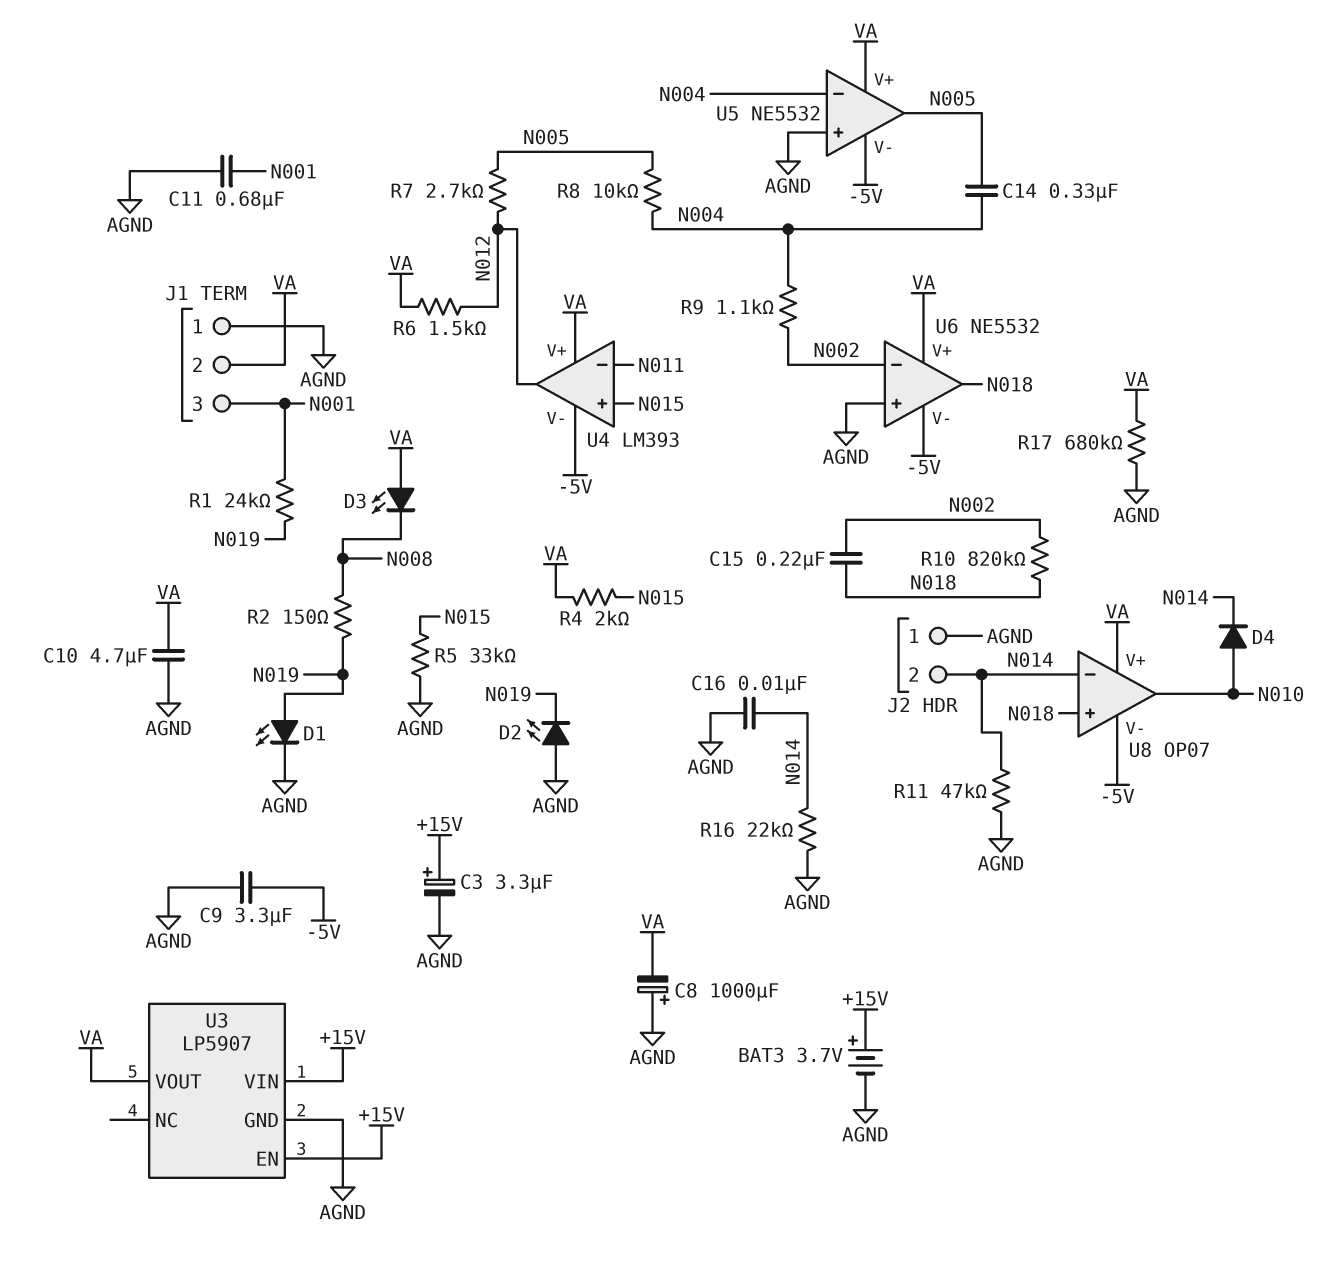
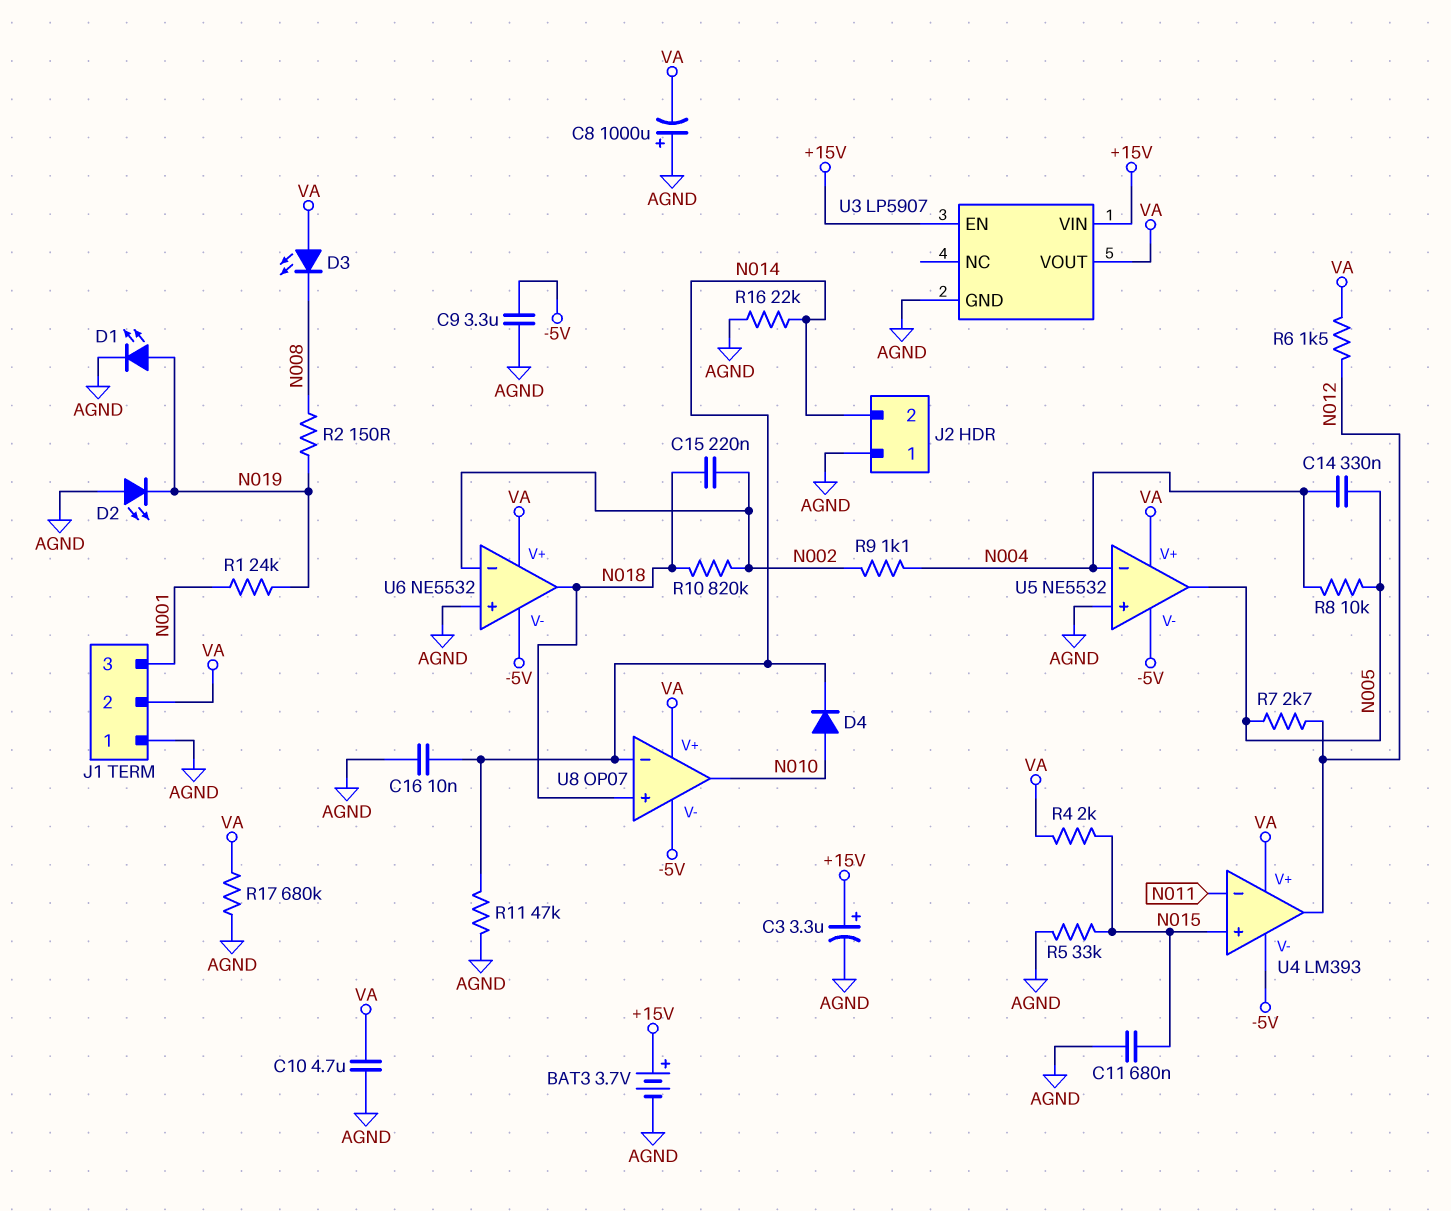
C11: 680nF (AGND, N001) -> 680nF (AGND, N015)

